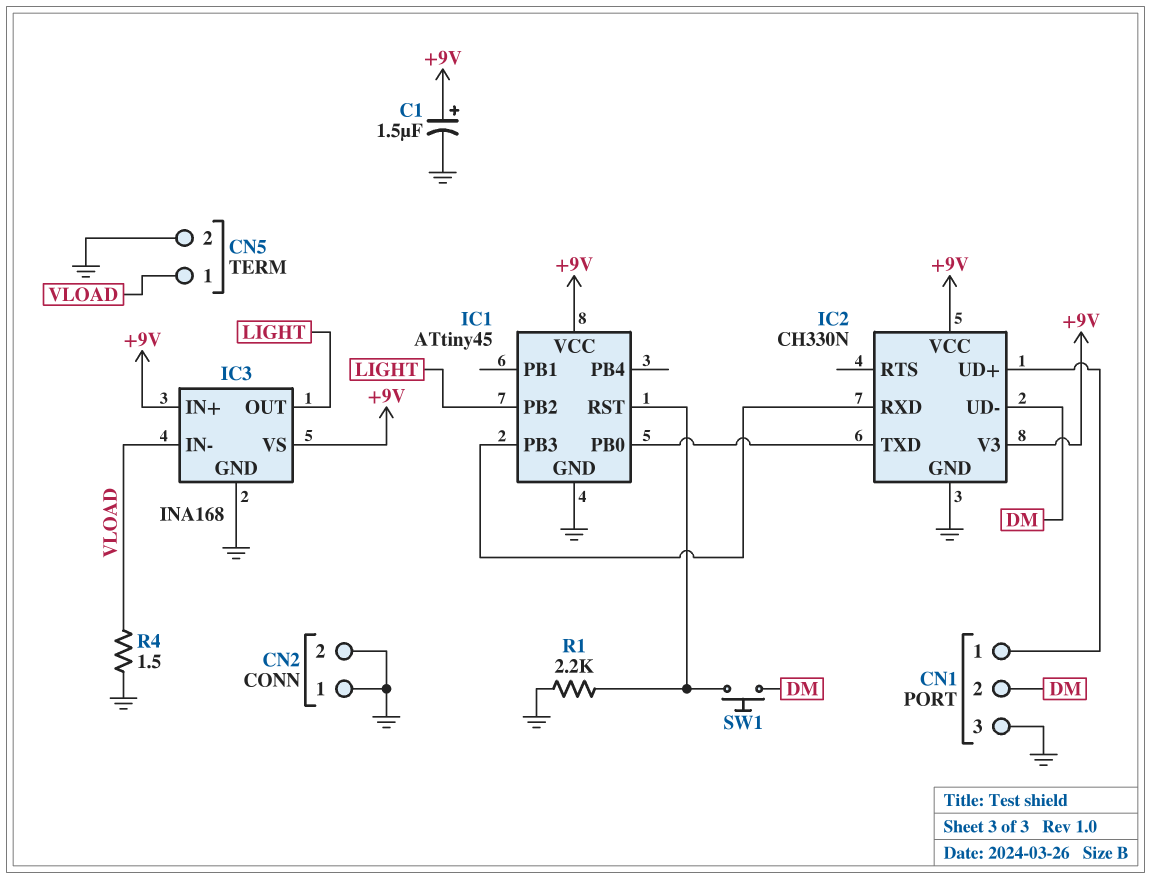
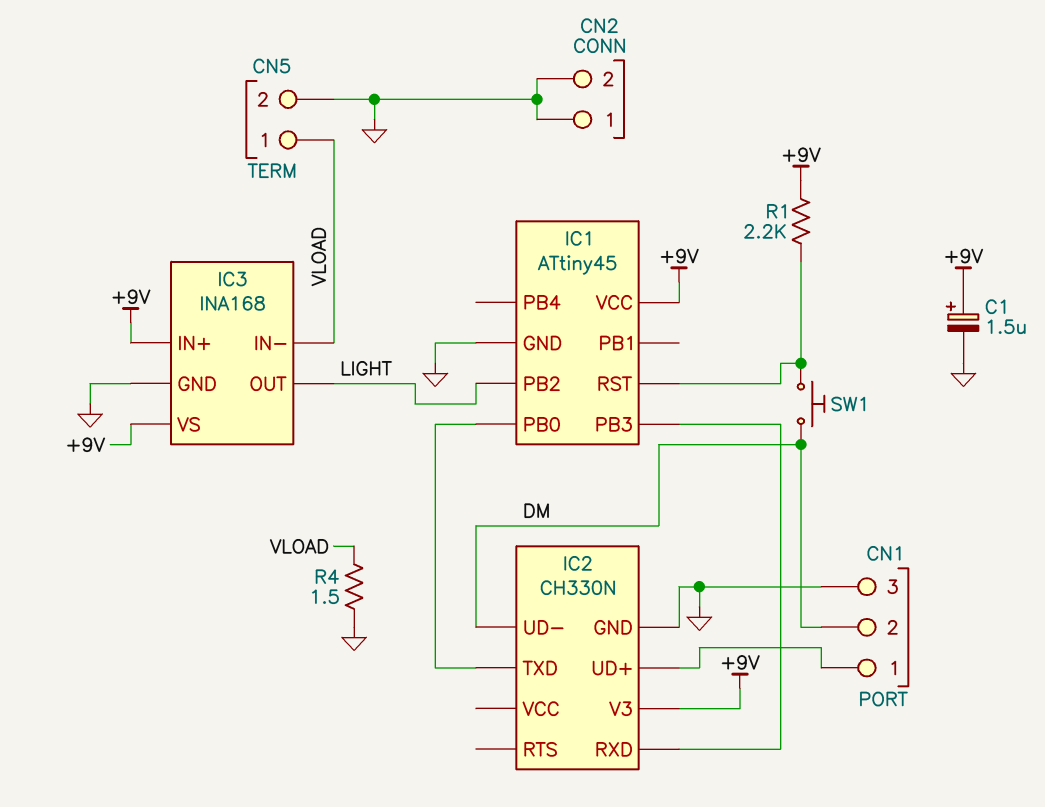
IC2 pin VCC: +9V -> none
R1: 2.2k (GND, IC1/RST) -> 2.2k (+9V, IC1/RST)

